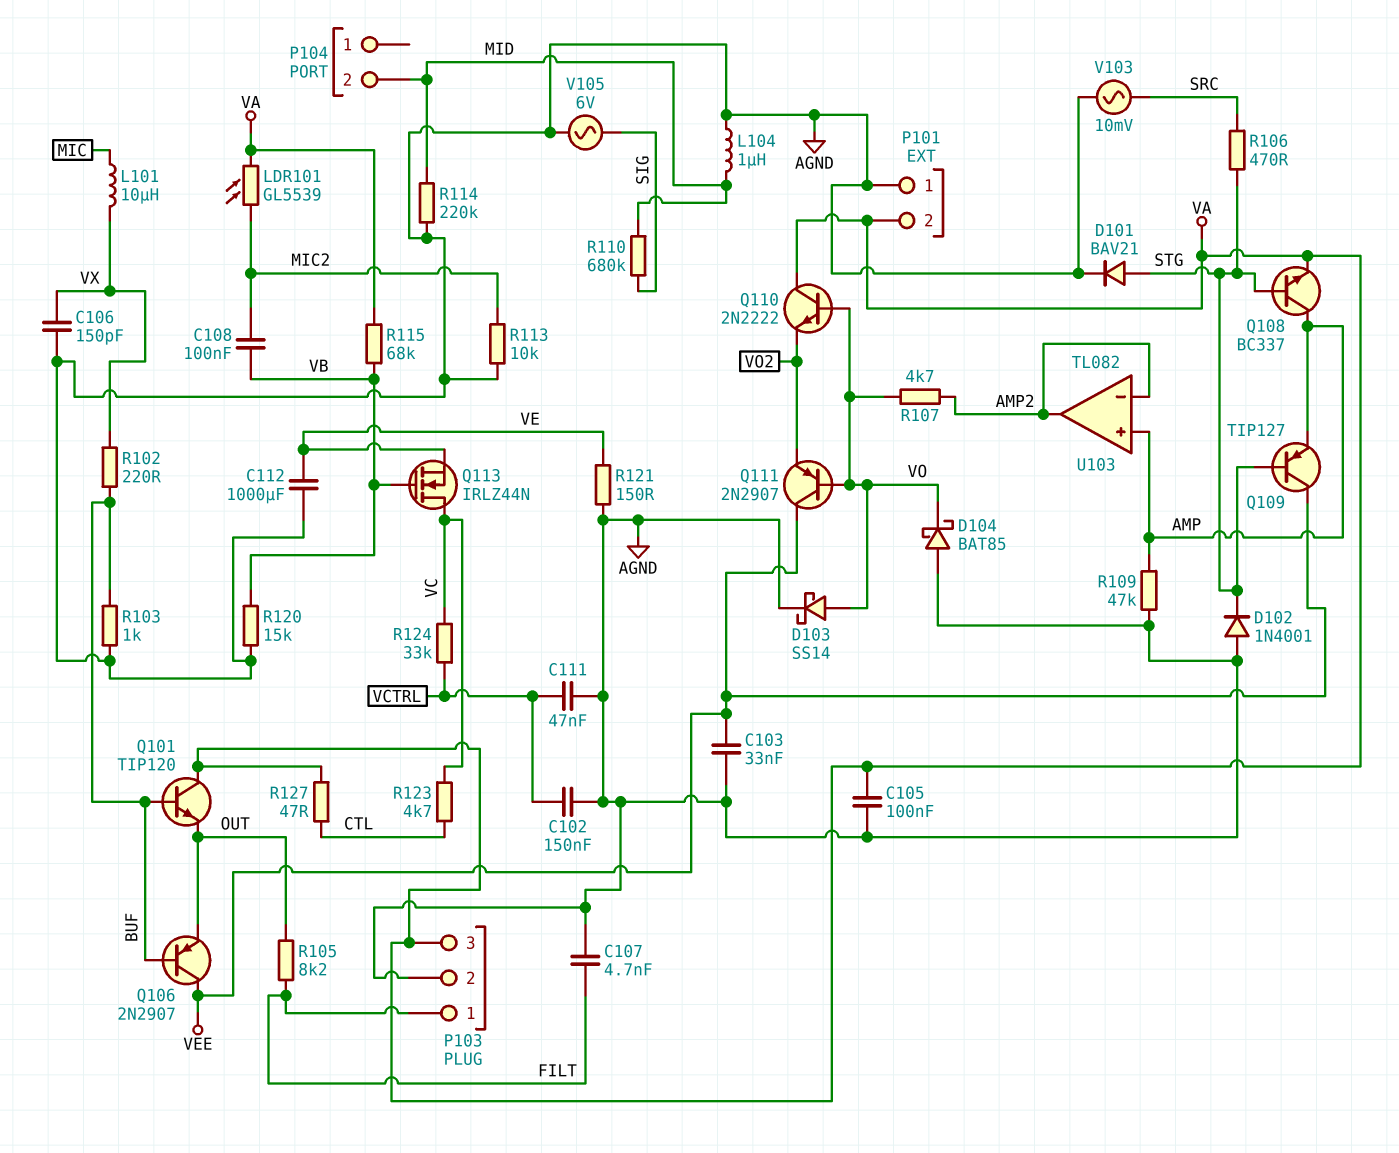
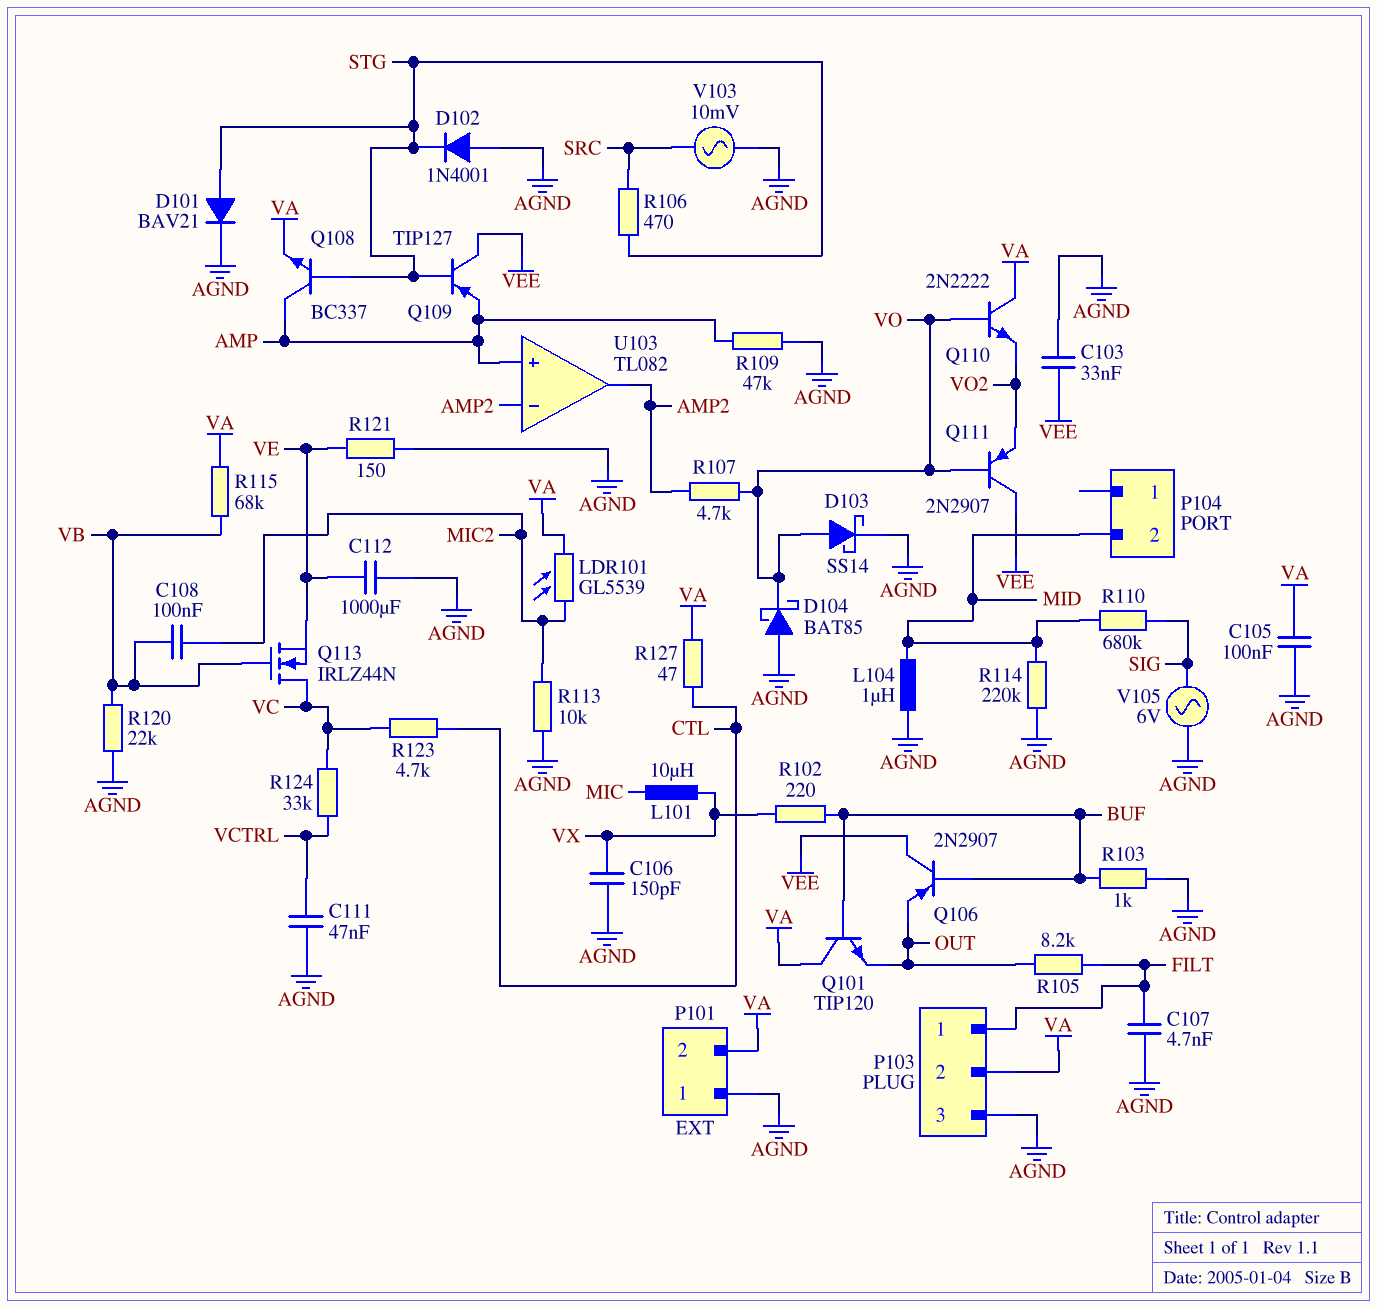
C102: 150nF (AGND, VCTRL) -> none
P103 pin 2: AGND -> VA
P103 pin 3: VA -> AGND
R120: 15k (AGND, VB) -> 22k (AGND, VB)

